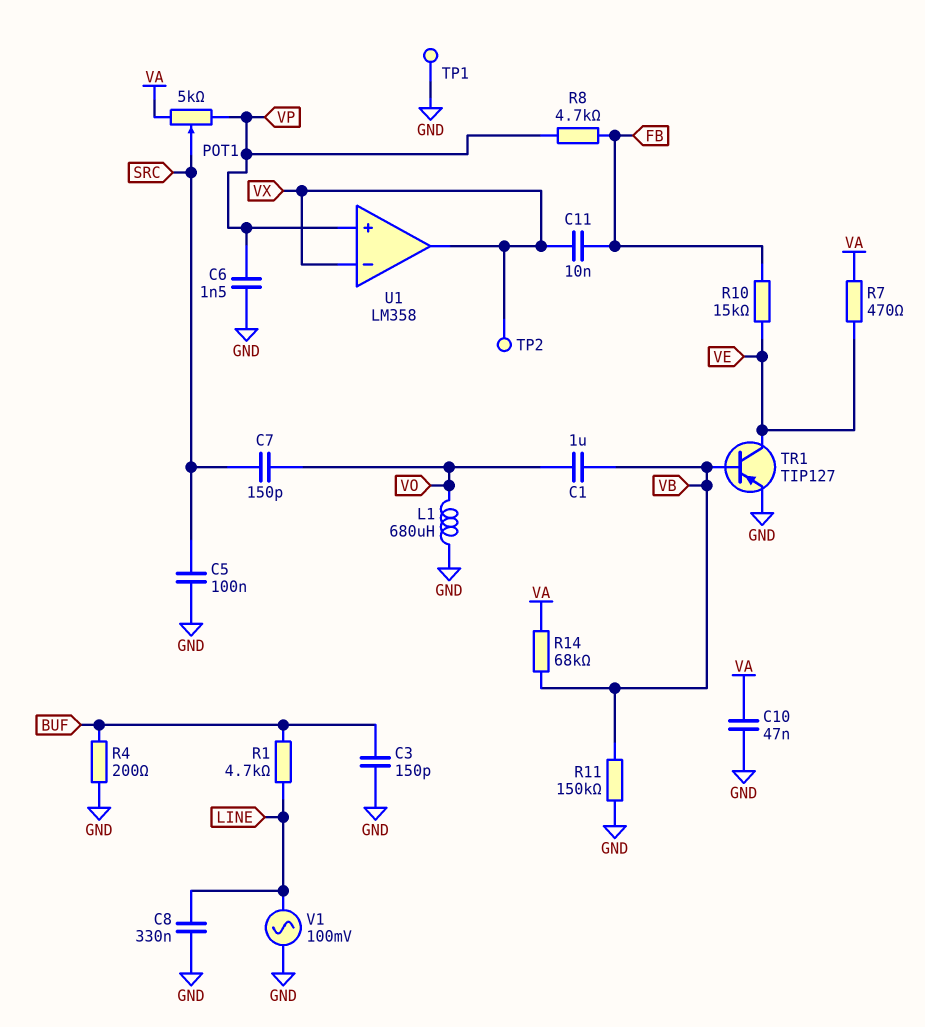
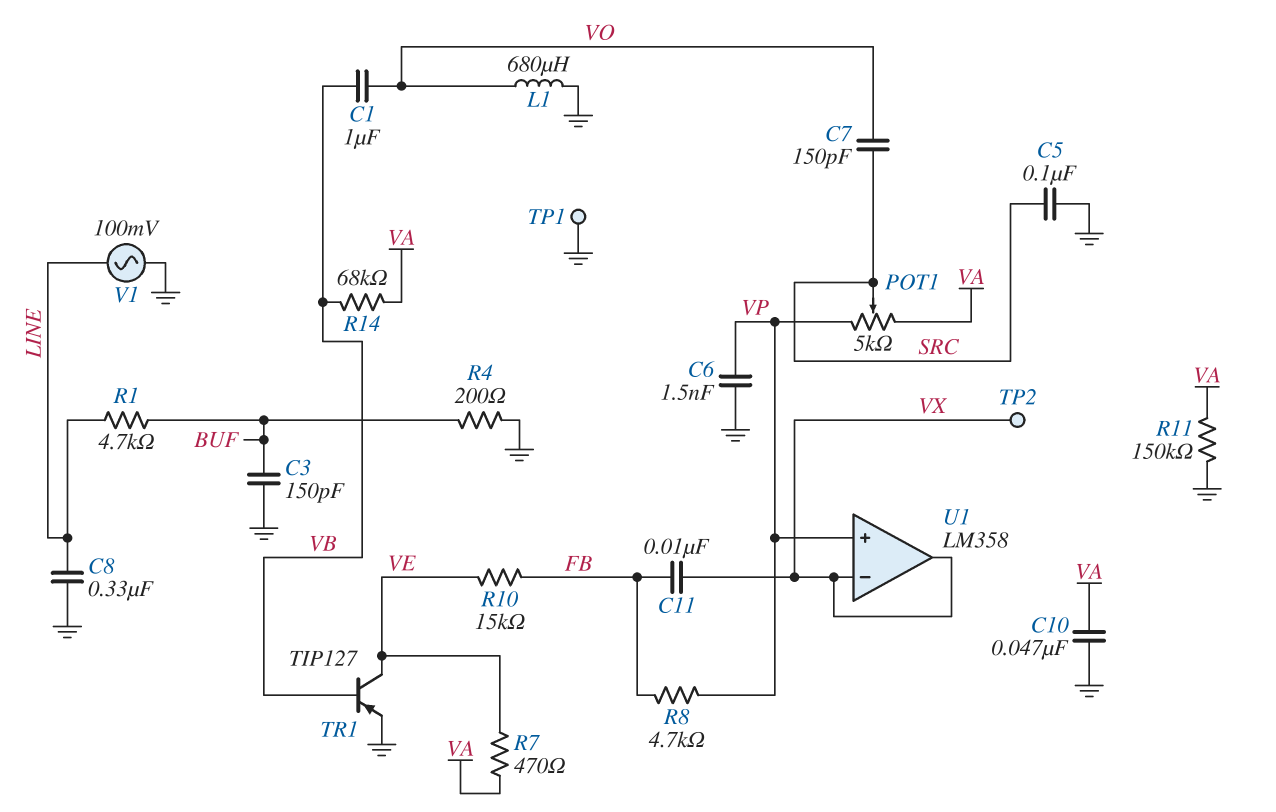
R11: 150k (GND, VB) -> 150k (GND, VA)

